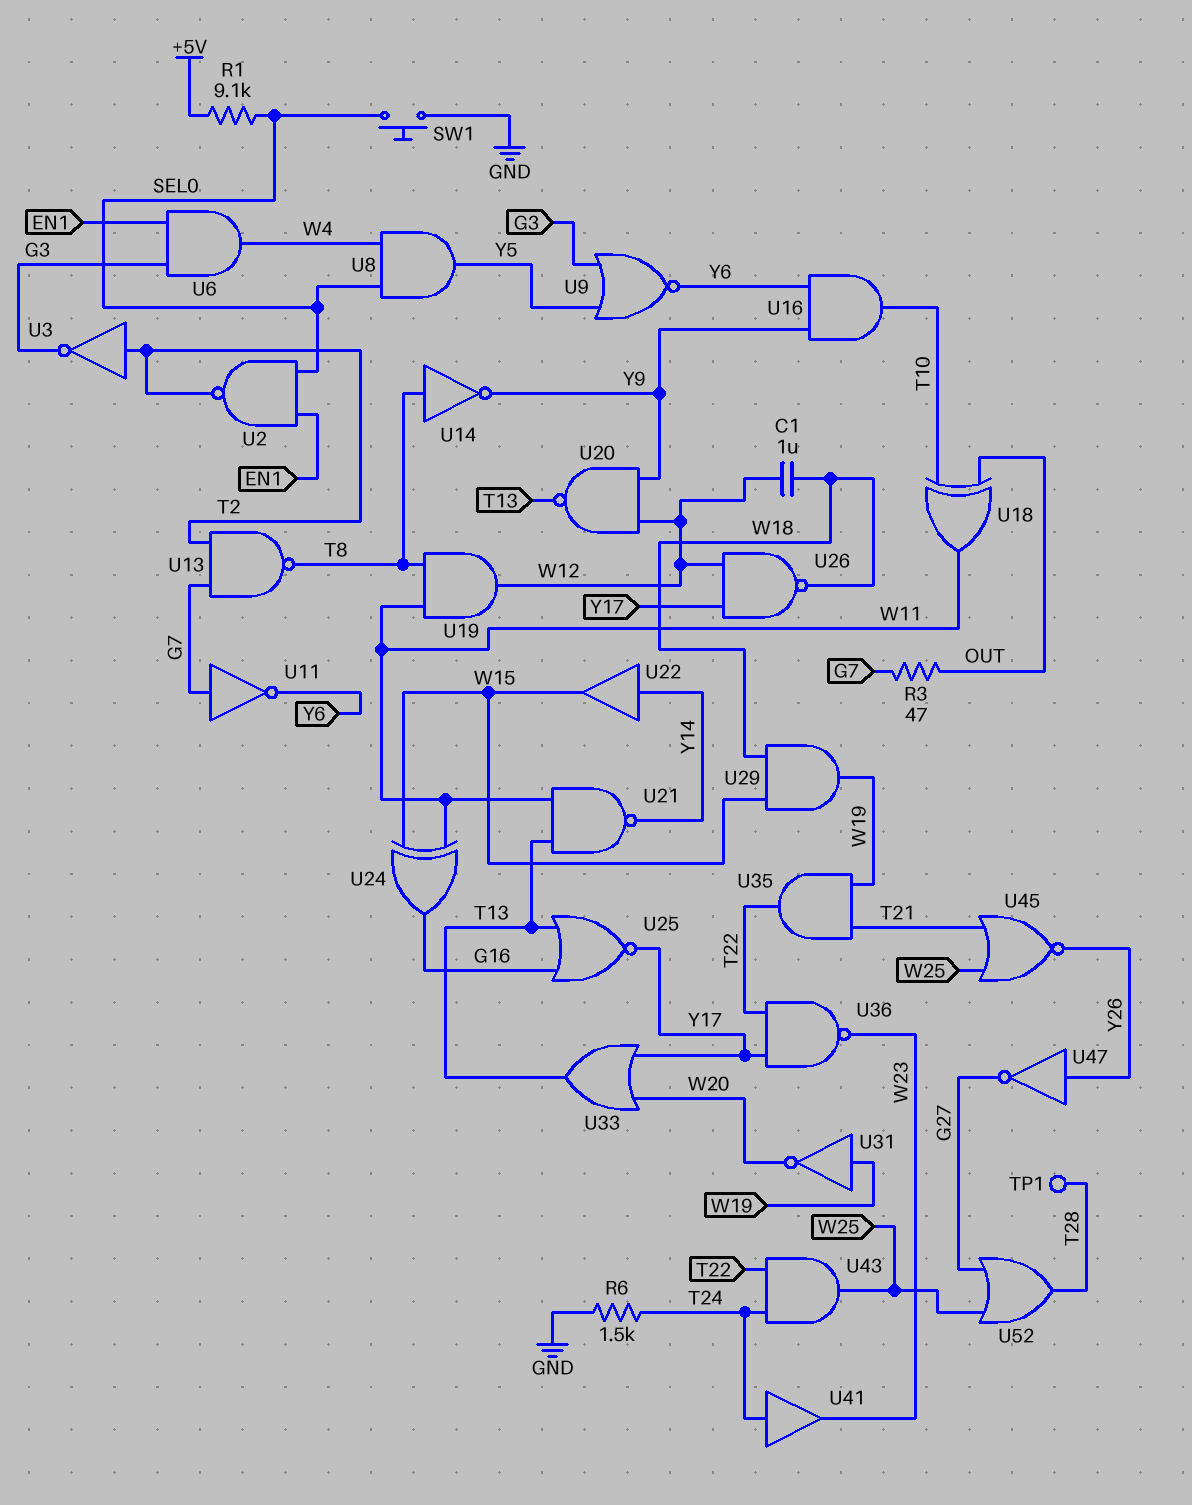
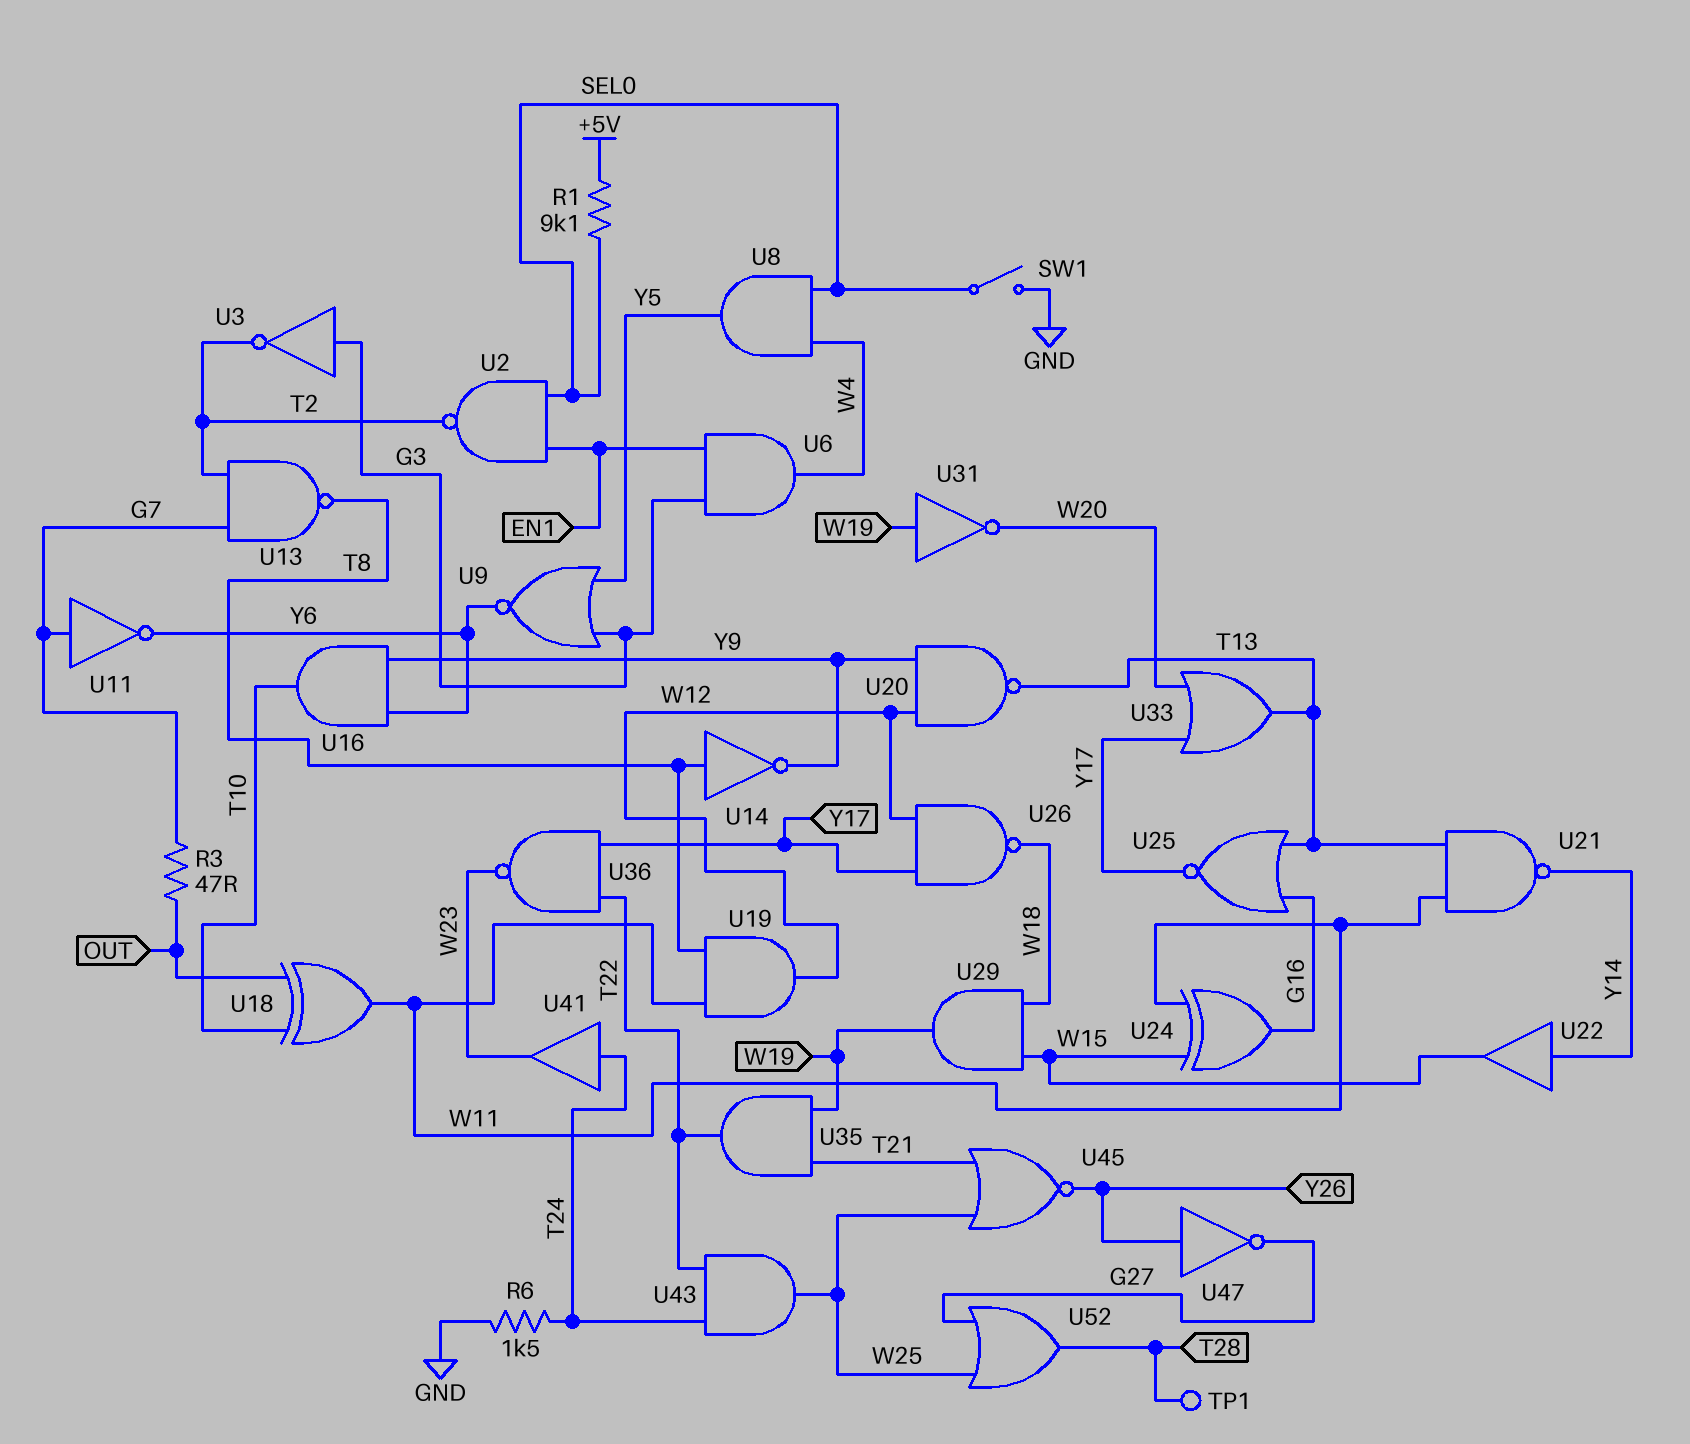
C1: 1uF (W12, W18) -> none
SW1: button (GND, SEL0) -> switch (GND, SEL0)
U3: NOT (in T2, out G3) -> NOT (in G3, out T2)

